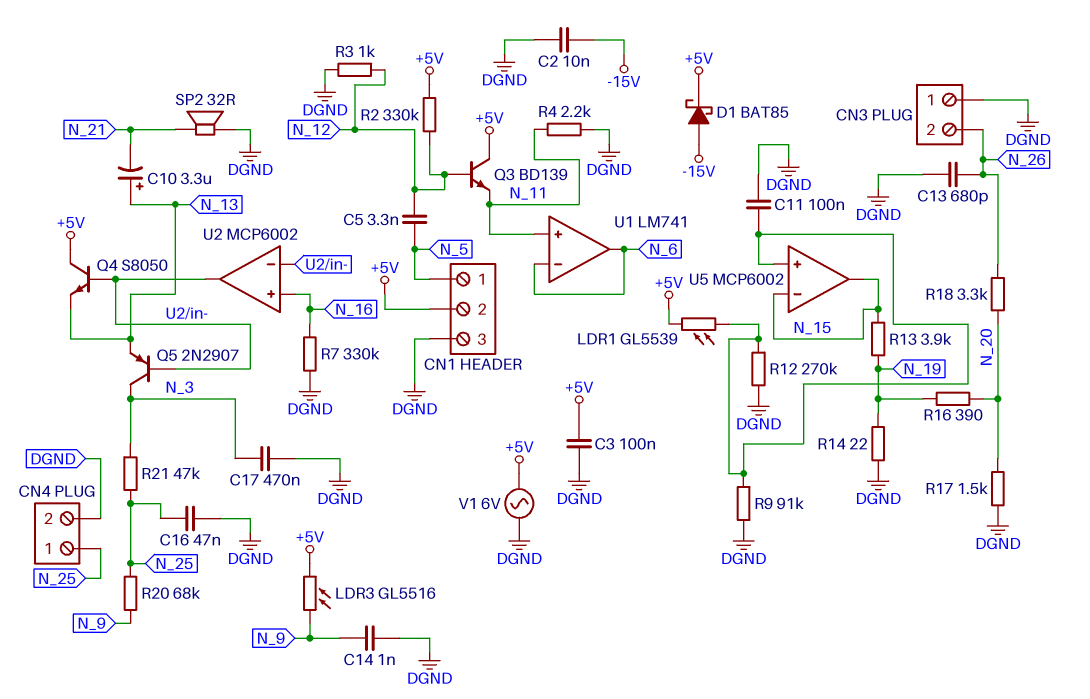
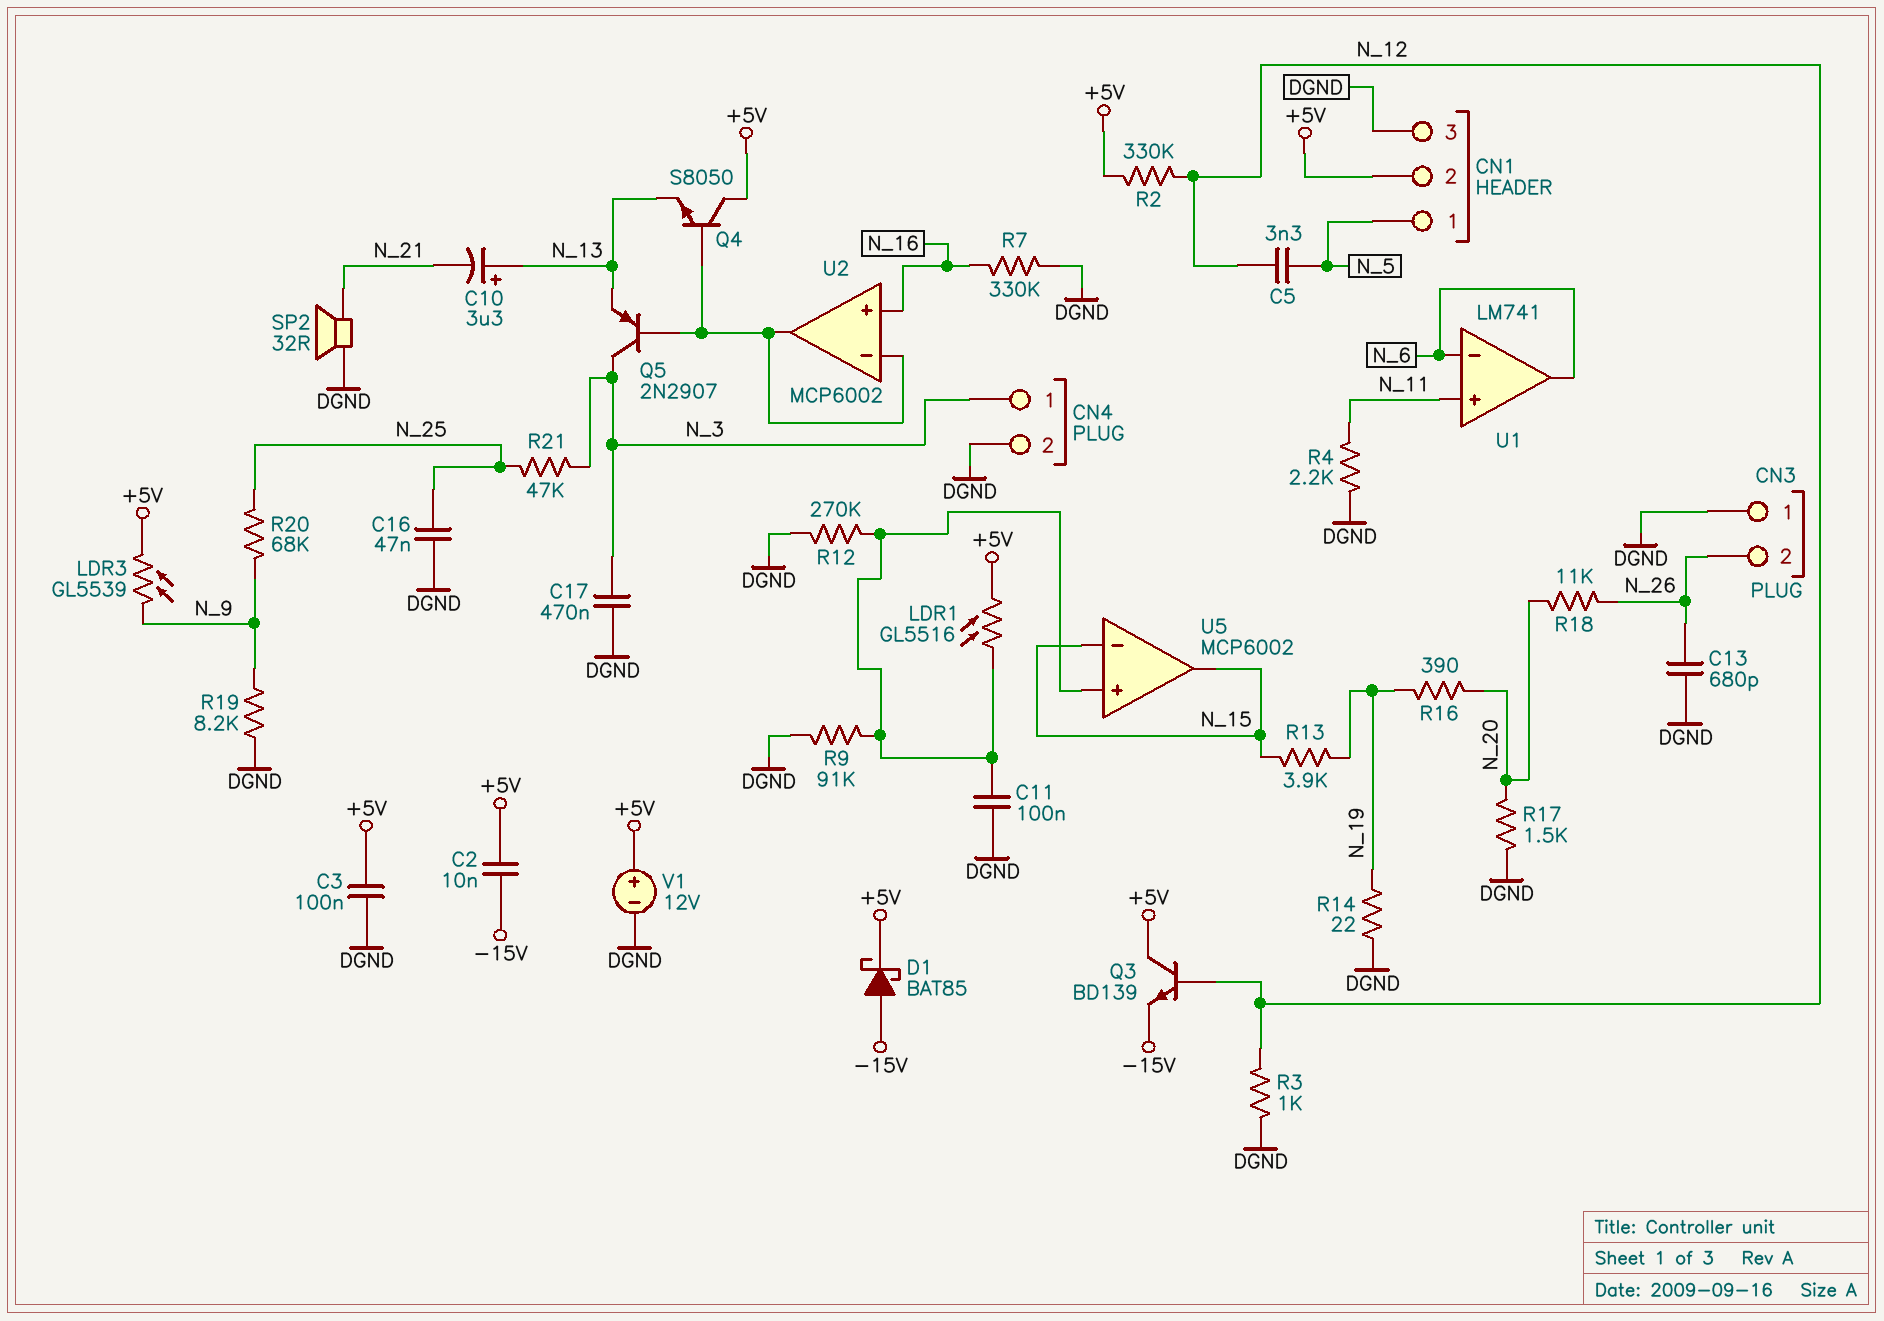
C2: 10nF (-15V, DGND) -> 10nF (+5V, -15V)
C14: 1nF (DGND, N_9) -> none
CN4 pin 1: N_25 -> N_3
LDR1: GL5539 (+5V, U5/in+) -> GL5516 (+5V, U5/in+)
LDR3: GL5516 (+5V, N_9) -> GL5539 (+5V, N_9)
Q3: NPN BD139 (B N_12, C +5V, E N_11) -> NPN BD139 (B N_12, C +5V, E -15V)
R18: 3.3k (N_20, N_26) -> 11k (N_20, N_26)
R19: none -> 8.2k (DGND, N_9)
V1: AC 6V (+5V, DGND) -> 12V (plus +5V, minus DGND)

